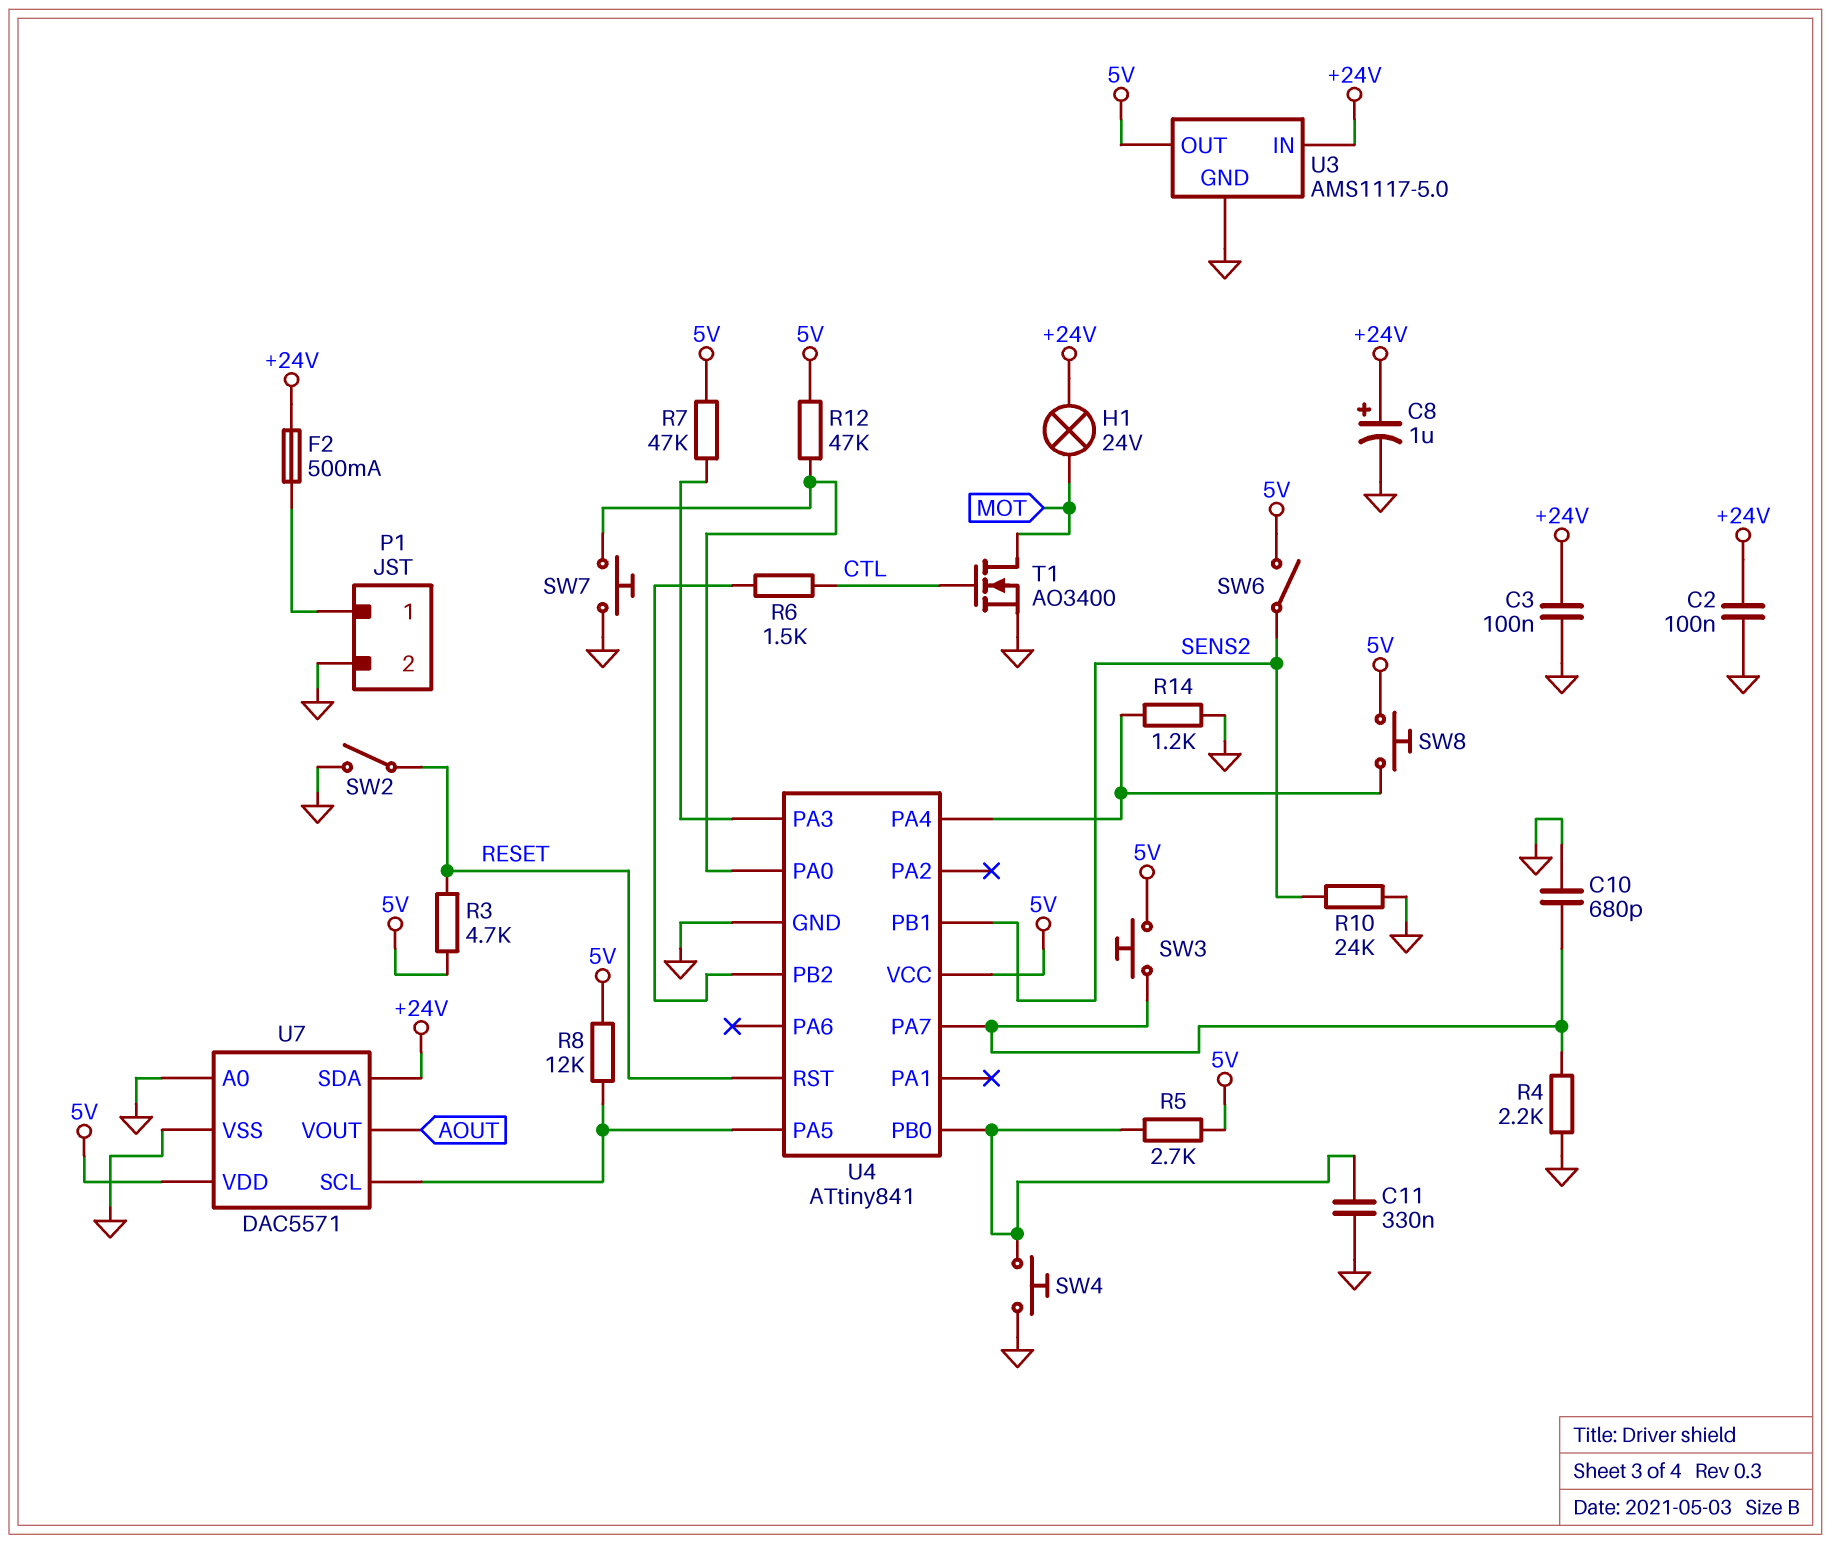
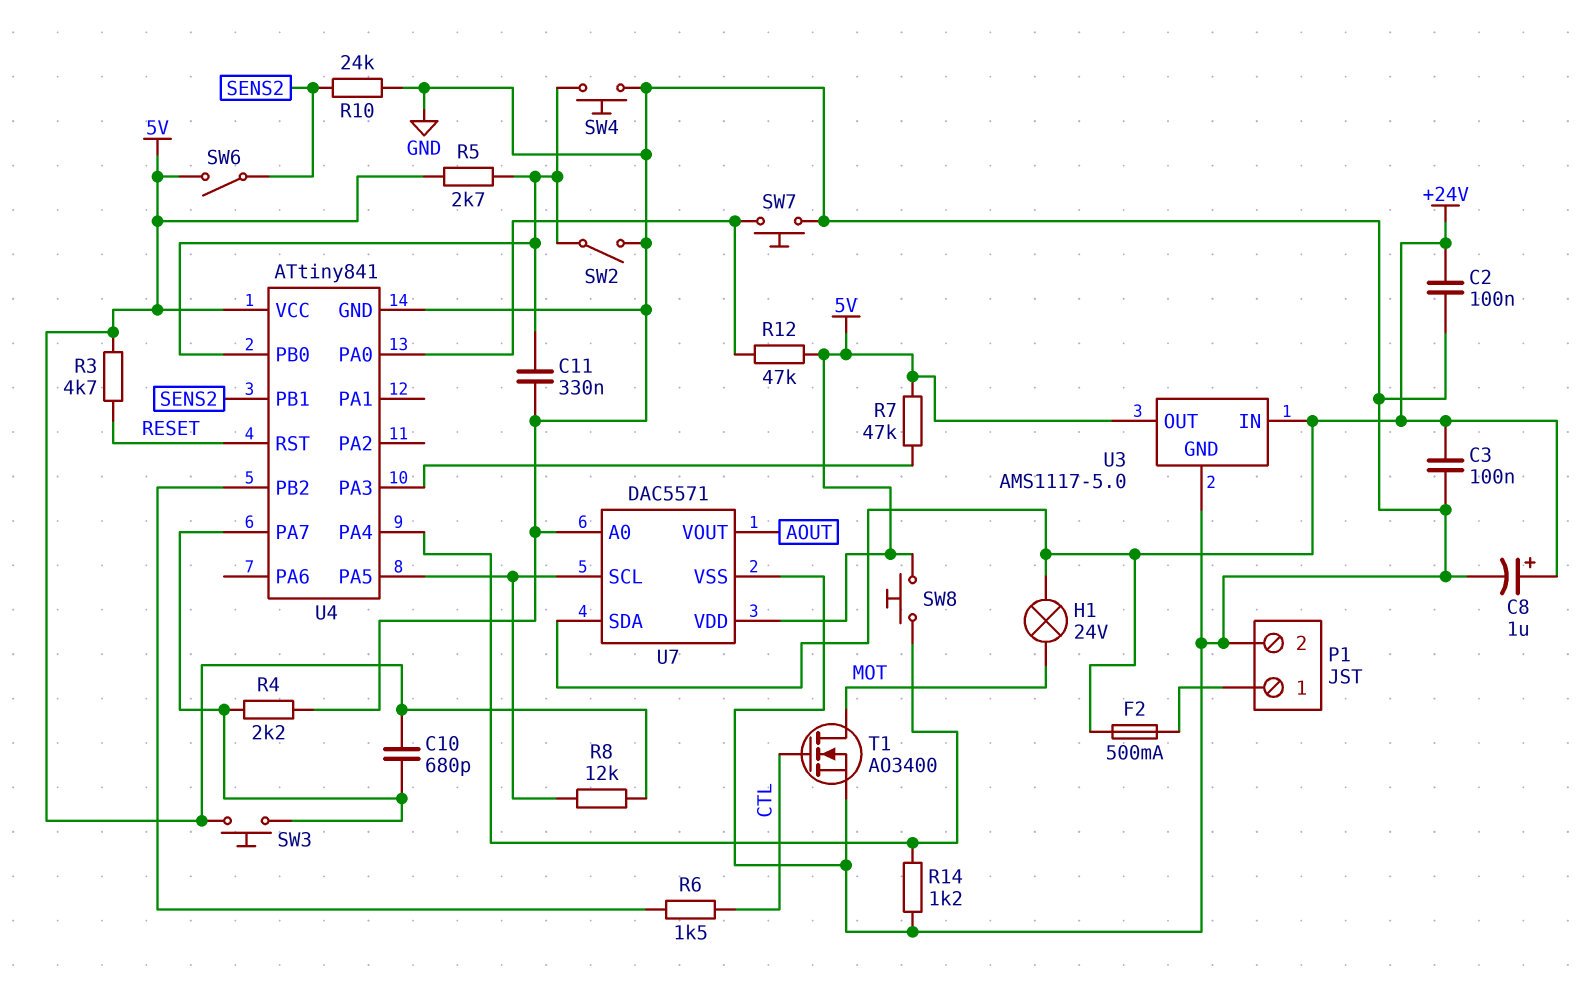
C10: 680pF (GND, U4/PA7) -> 680pF (5V, U4/PA7)
SW2: switch (GND, RESET) -> switch (GND, U4/PB0)

